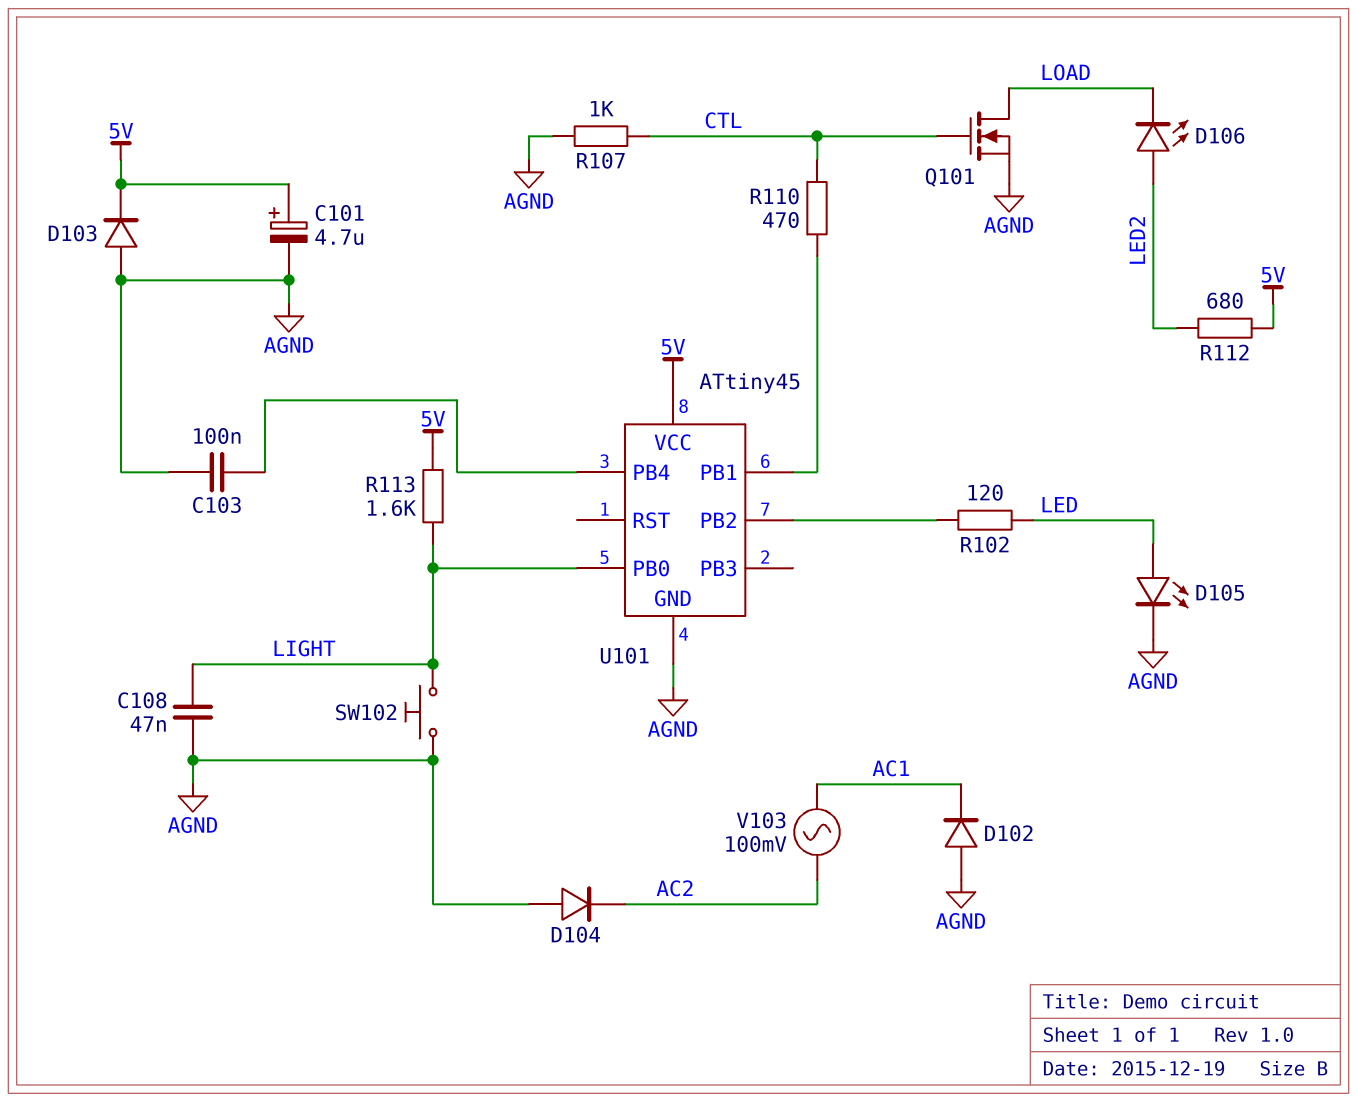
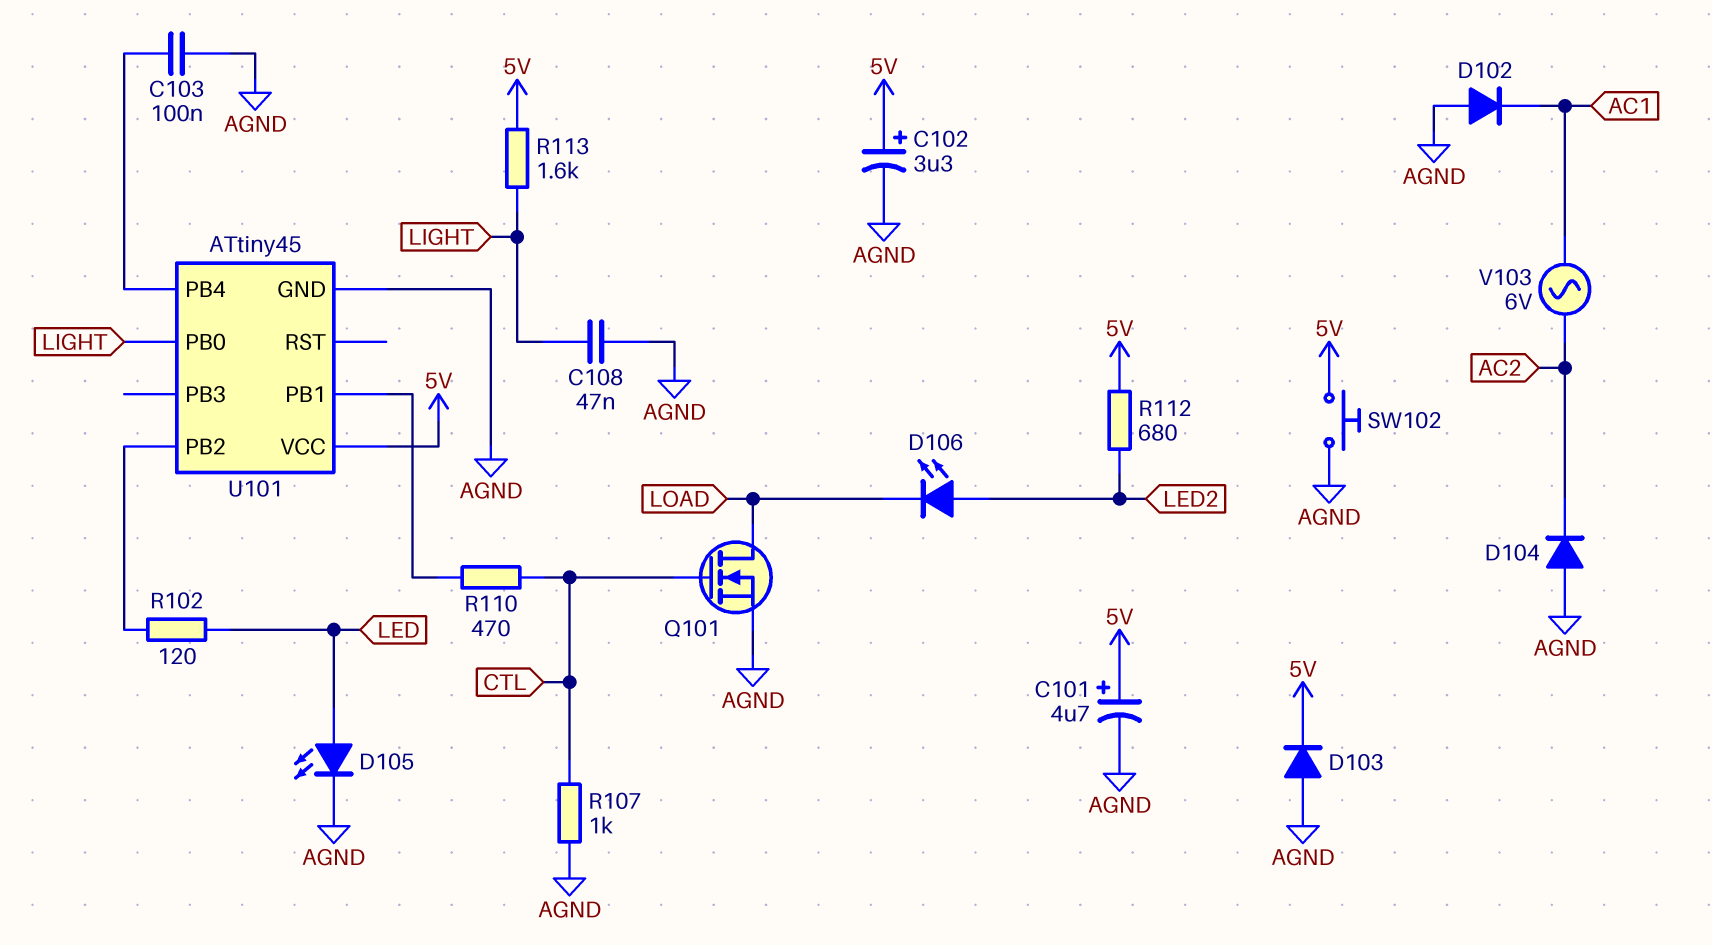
C102: none -> 3.3uF (plus 5V, minus AGND)
SW102: button (AGND, LIGHT) -> button (5V, AGND)
V103: AC 100mV (AC1, AC2) -> AC 6V (AC1, AC2)

